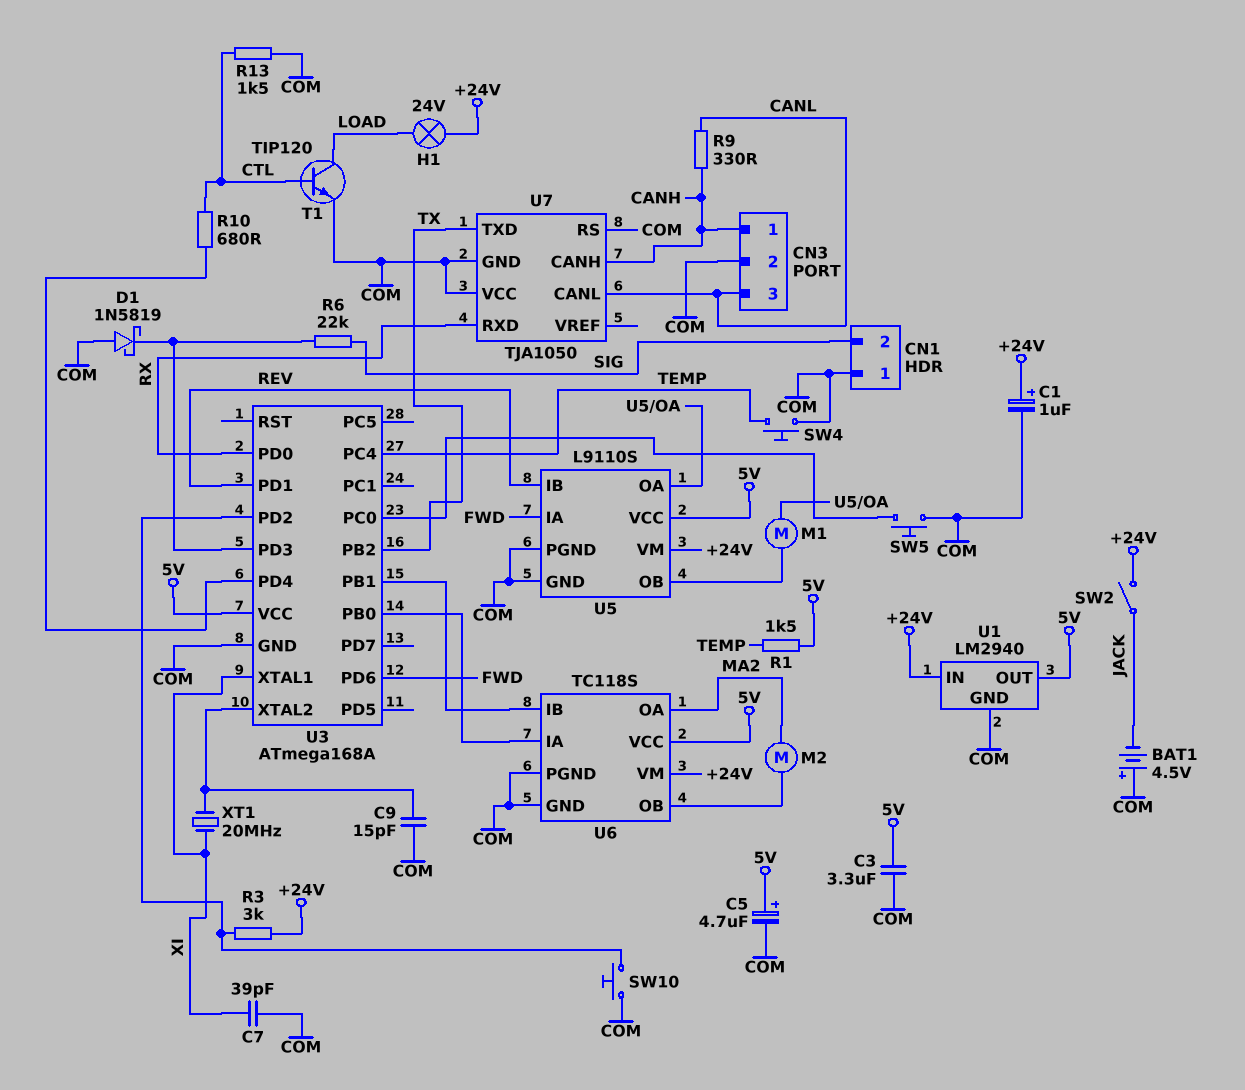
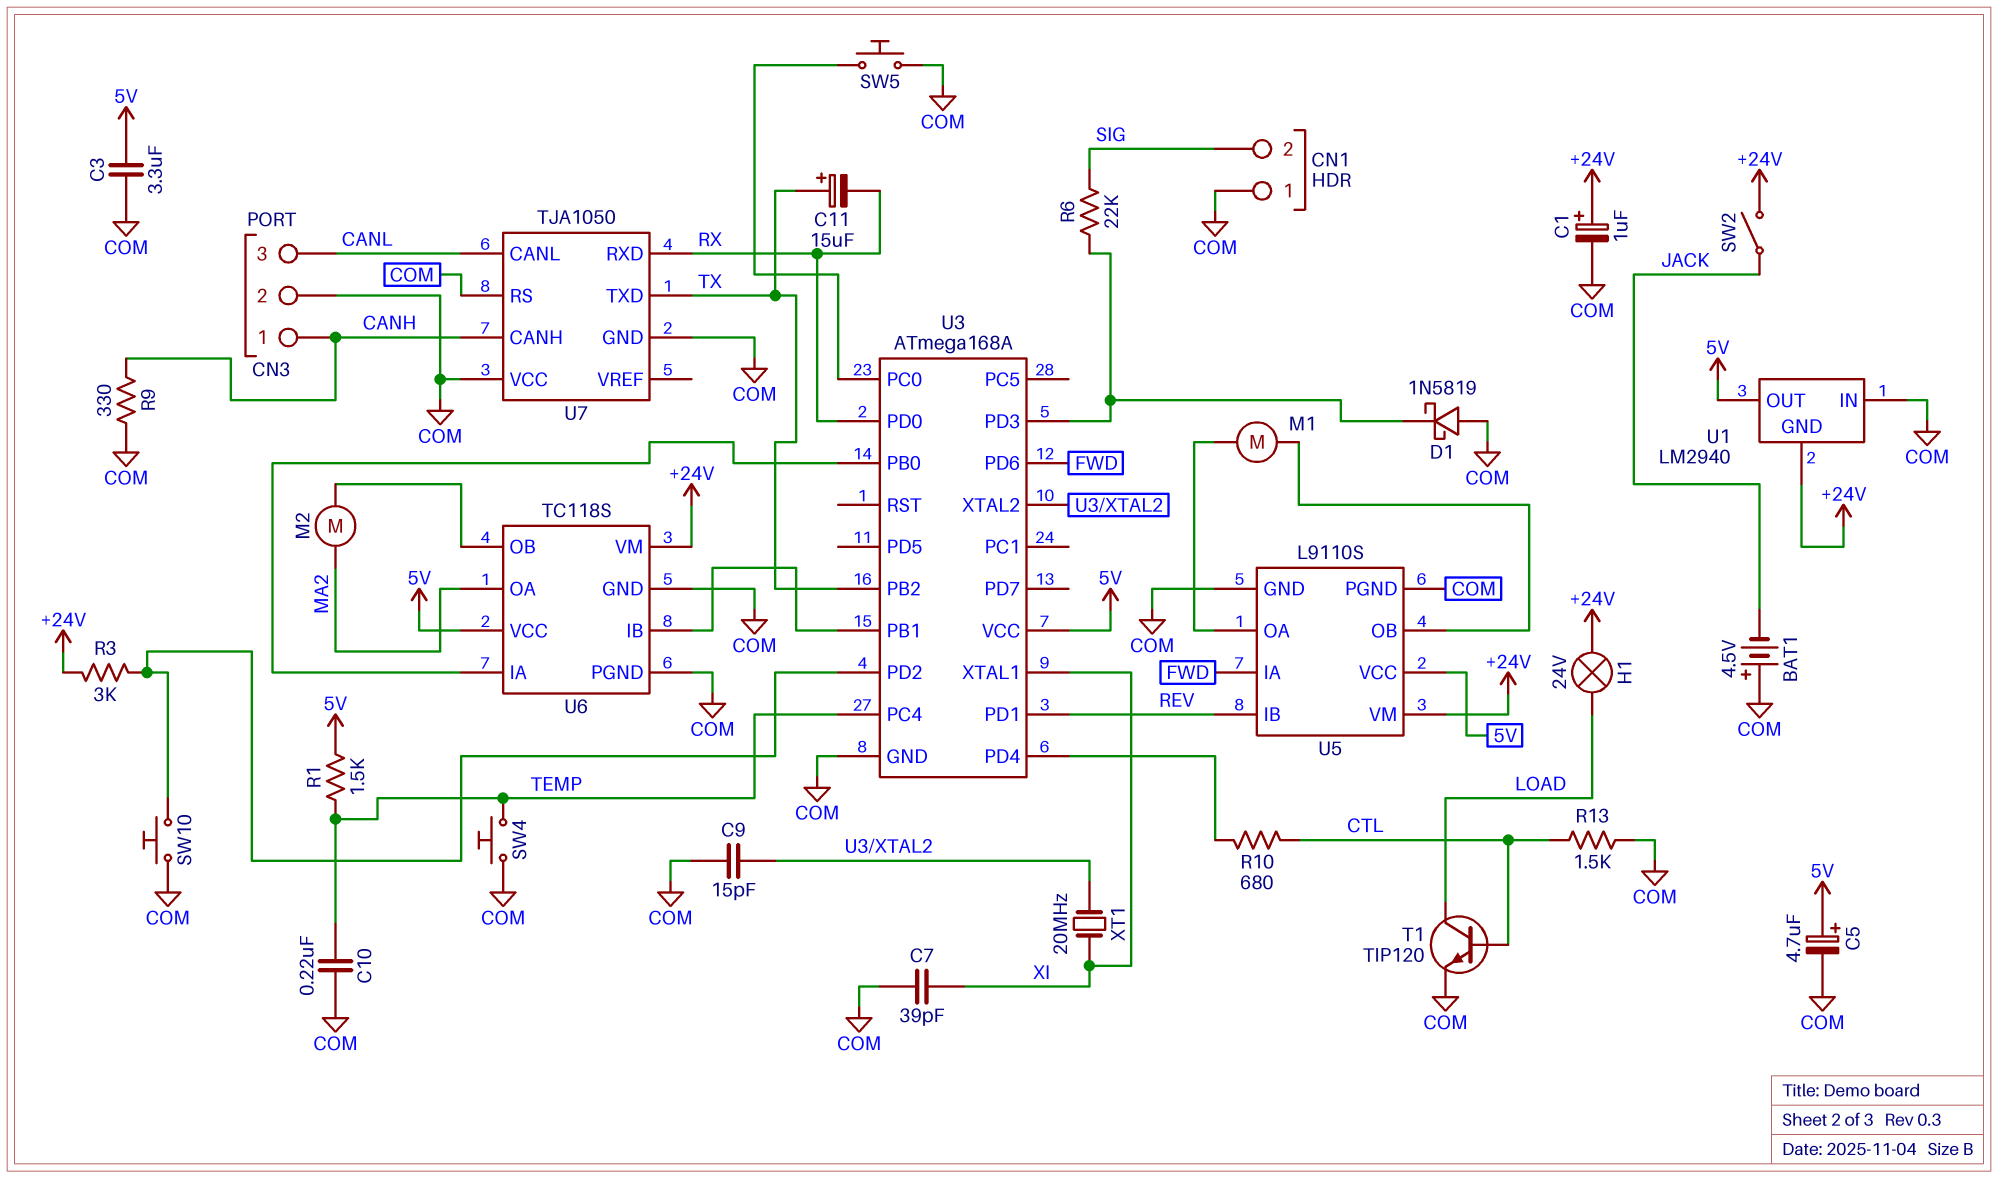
C10: none -> 220nF (COM, TEMP)
C11: none -> 15uF (plus TX, minus RX)
R9: 330 (CANH, CANL) -> 330 (CANH, COM)
U1 pin GND: COM -> +24V
U1 pin IN: +24V -> COM

